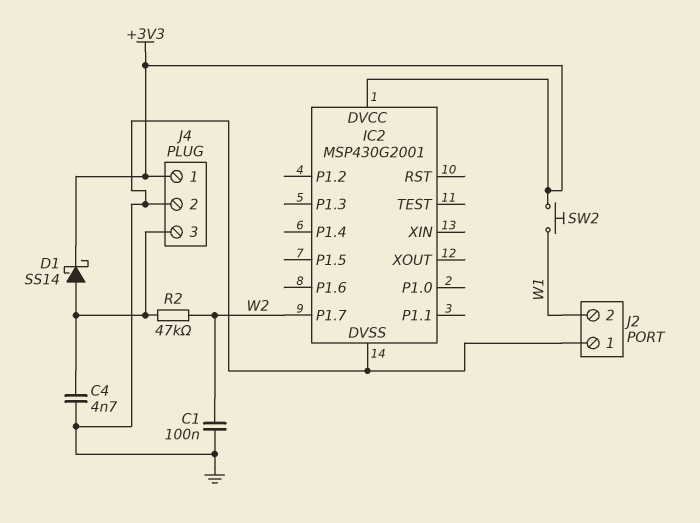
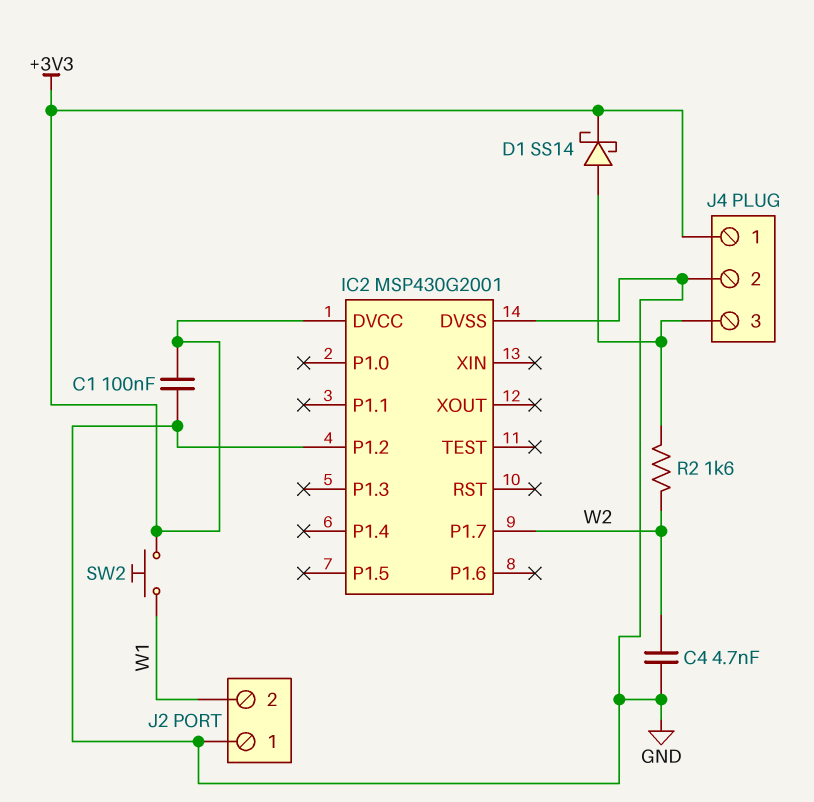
C1: 100nF (GND, W2) -> 100nF (+3V3, GND)
C4: 4.7nF (GND, J4/3) -> 4.7nF (GND, W2)
IC2 pin P1.2: none -> GND
R2: 47k (J4/3, W2) -> 1.6k (J4/3, W2)

